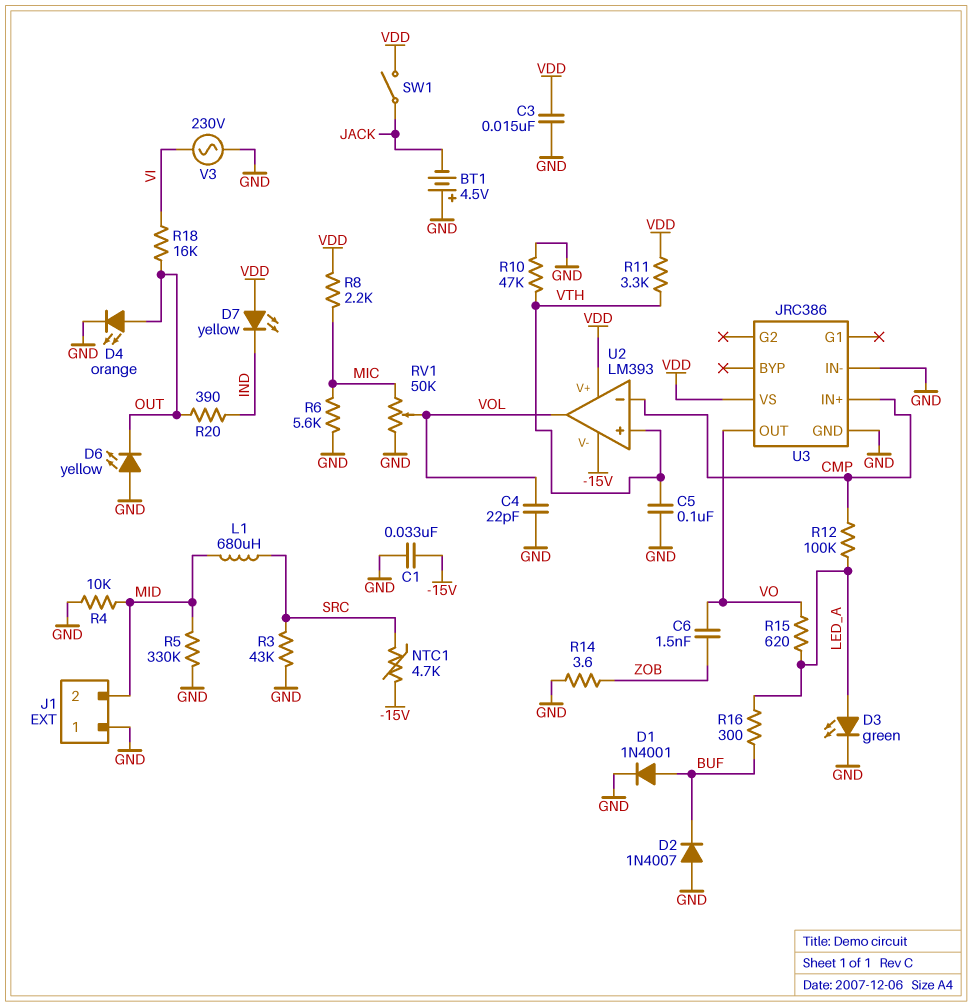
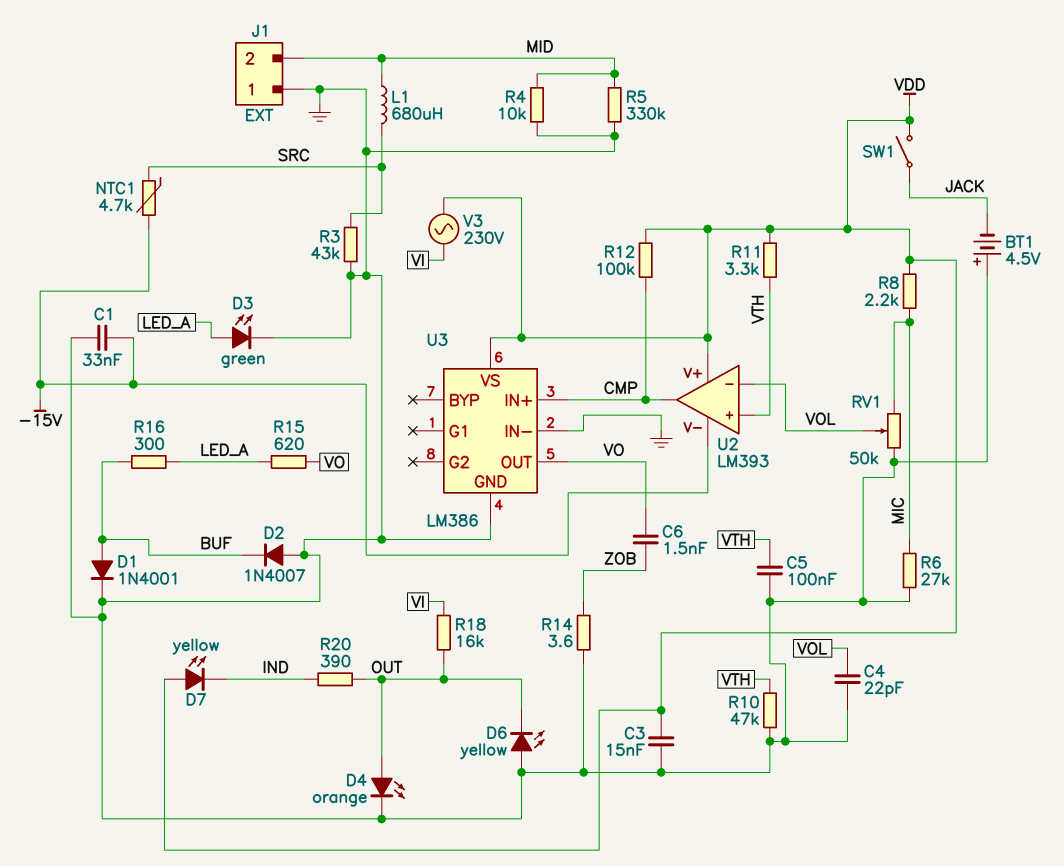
R6: 5.6k (GND, MIC) -> 27k (GND, MIC)
R12: 100k (CMP, LED_A) -> 100k (CMP, VDD)
U2 pin in-: CMP -> VOL
U2 pin out: VOL -> CMP
U3: JRC386 -> LM386
V3: AC 230V (GND, VI) -> AC 230V (VDD, VI)

